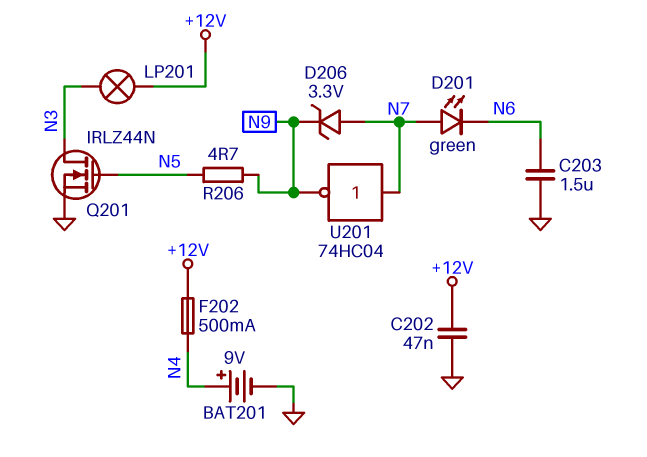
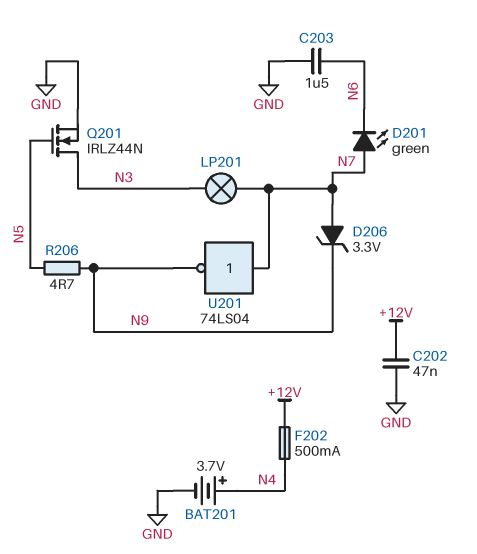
BAT201: 9V (plus N4, minus GND) -> 3.7V (plus N4, minus GND)
LP201: lamp (+12V, N3) -> lamp (N3, N7)
U201: NOT 74HC04 (in N7, out N9) -> NOT 74LS04 (in N7, out N9)

